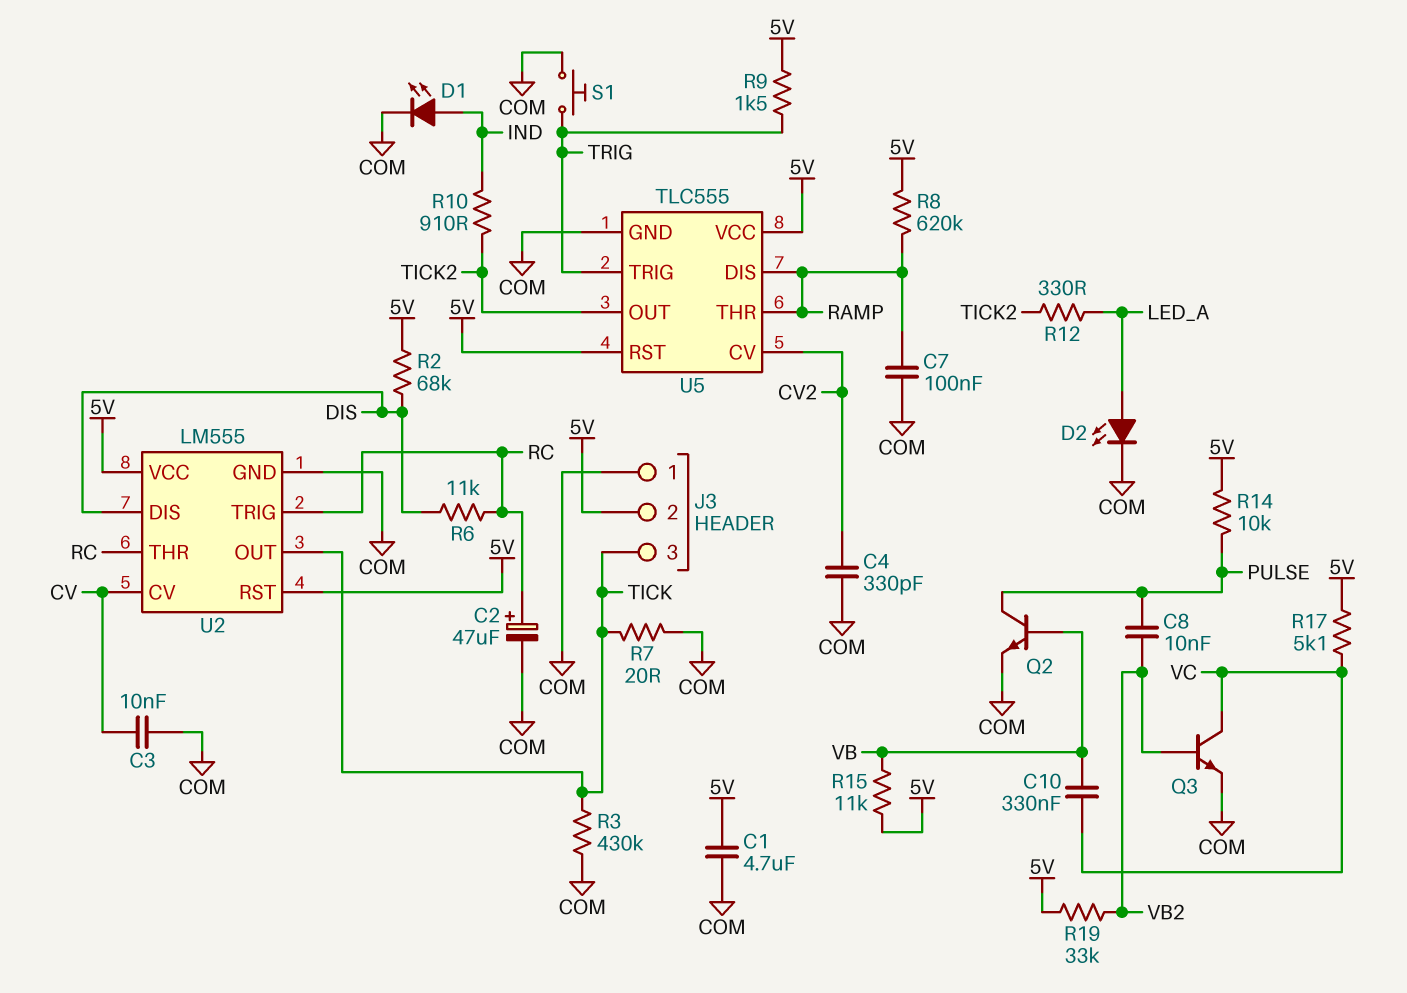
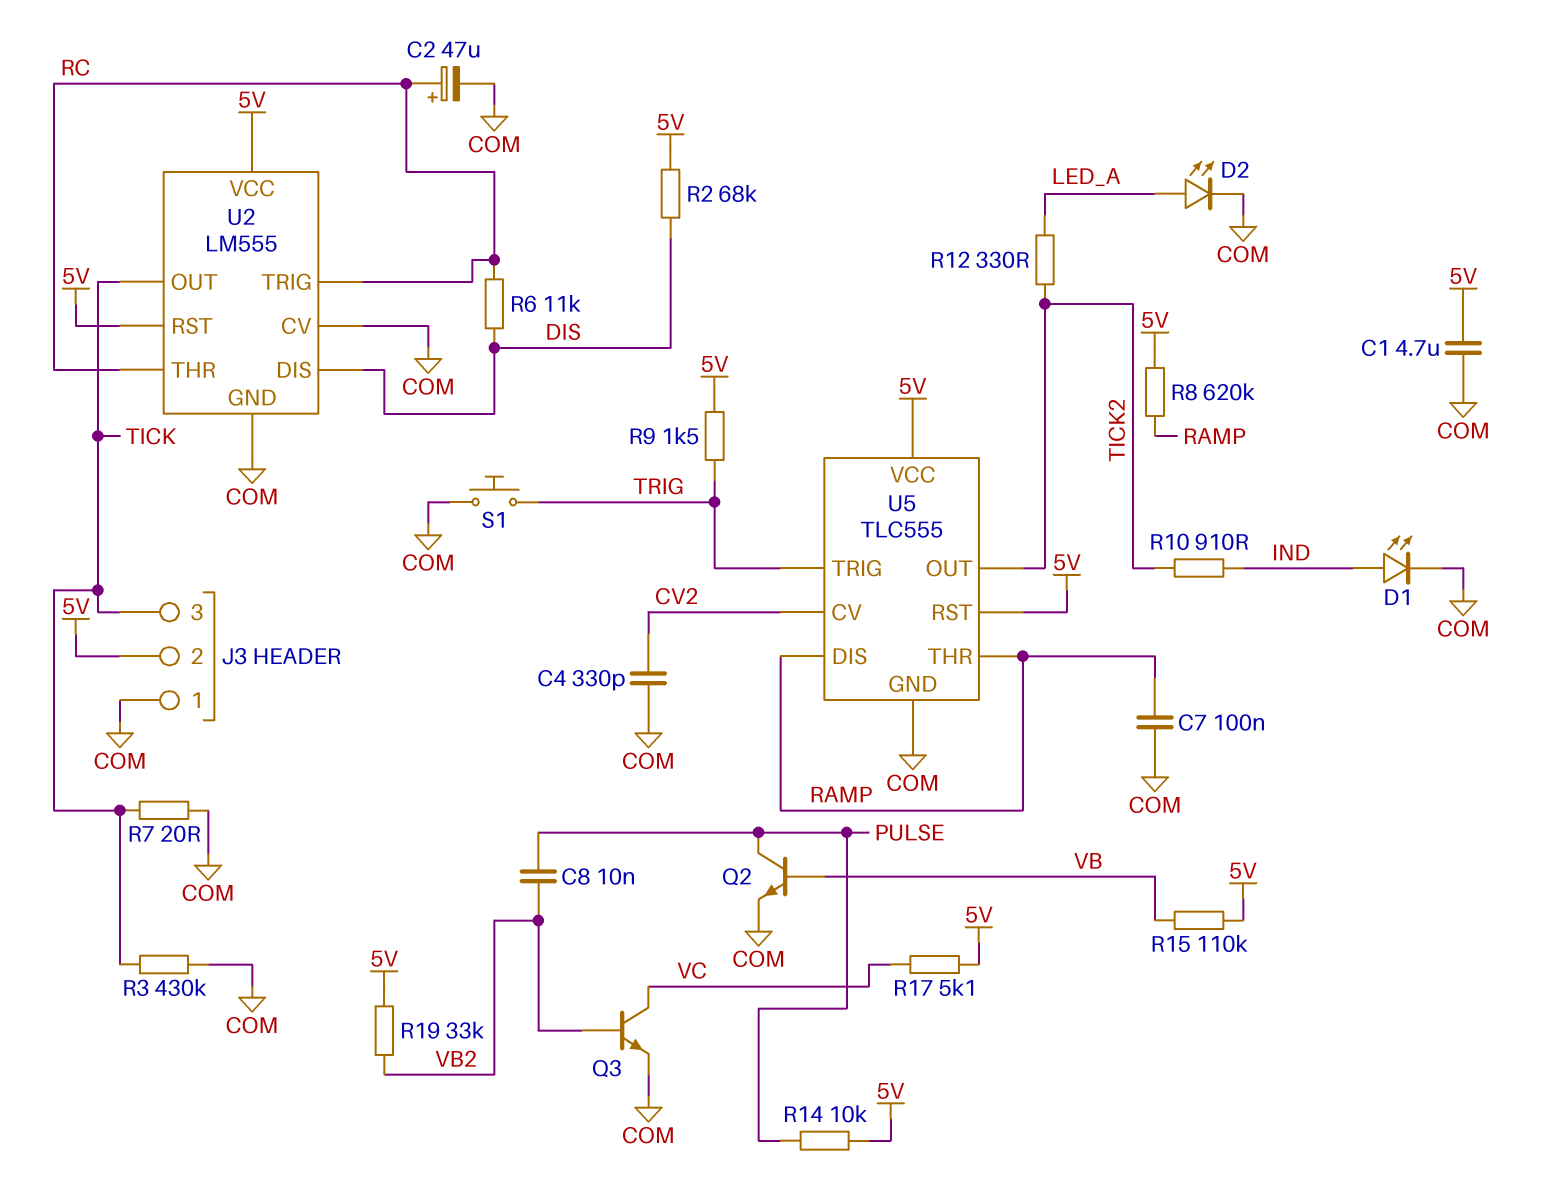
C3: 10nF (COM, CV) -> none
C10: 330nF (VB, VC) -> none
R15: 11k (5V, VB) -> 110k (5V, VB)
U2 pin CV: CV -> COM

